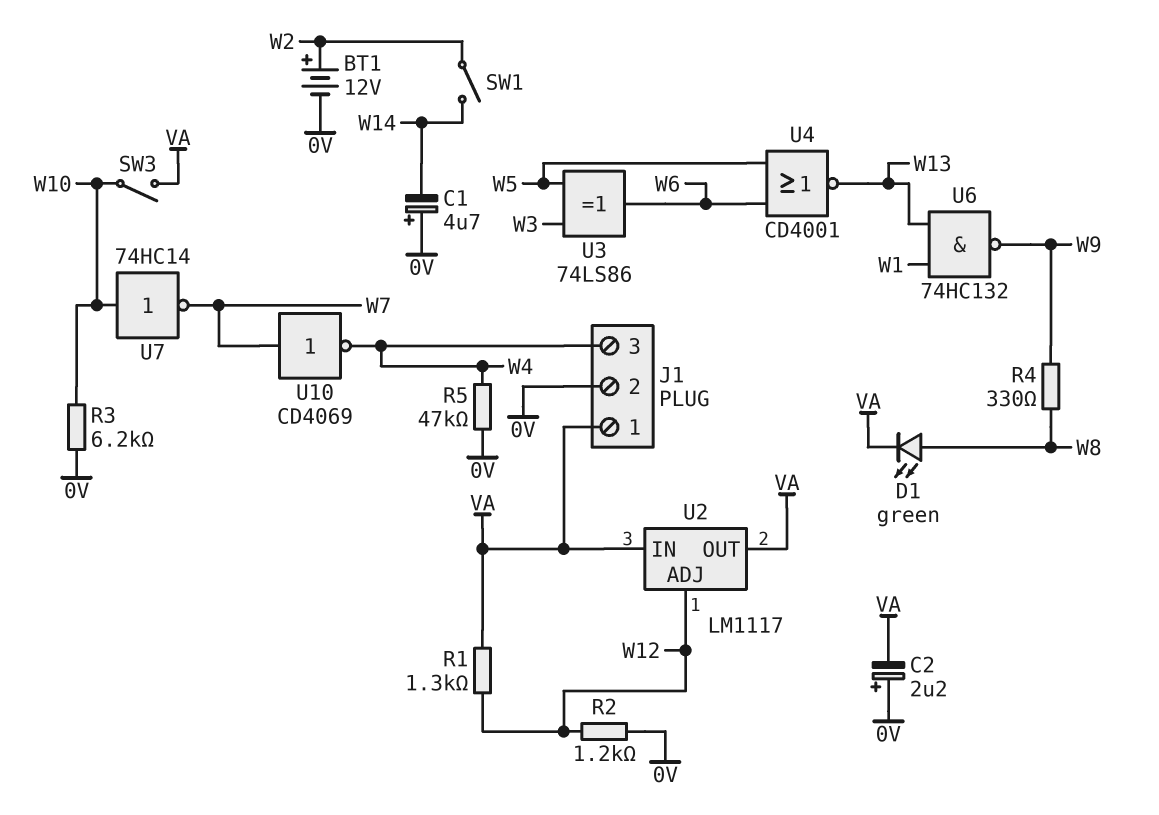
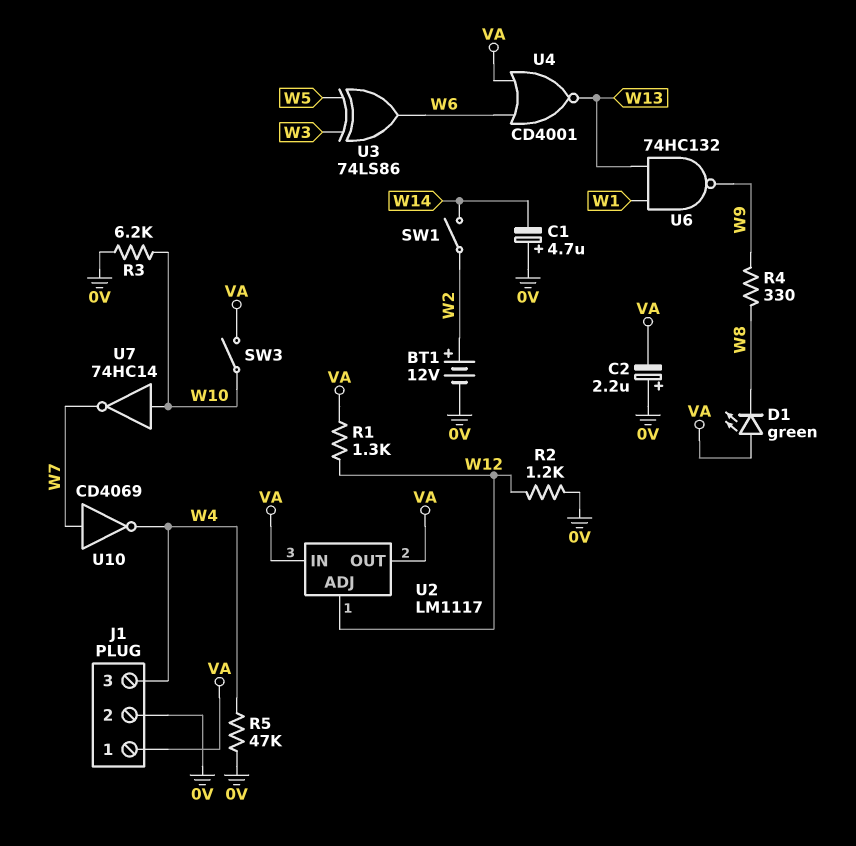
D1: LED green (A W8, K VA) -> LED green (A VA, K W8)
U4: NOR CD4001 (in W5, in W6, out W13) -> NOR CD4001 (in VA, in W6, out W13)

